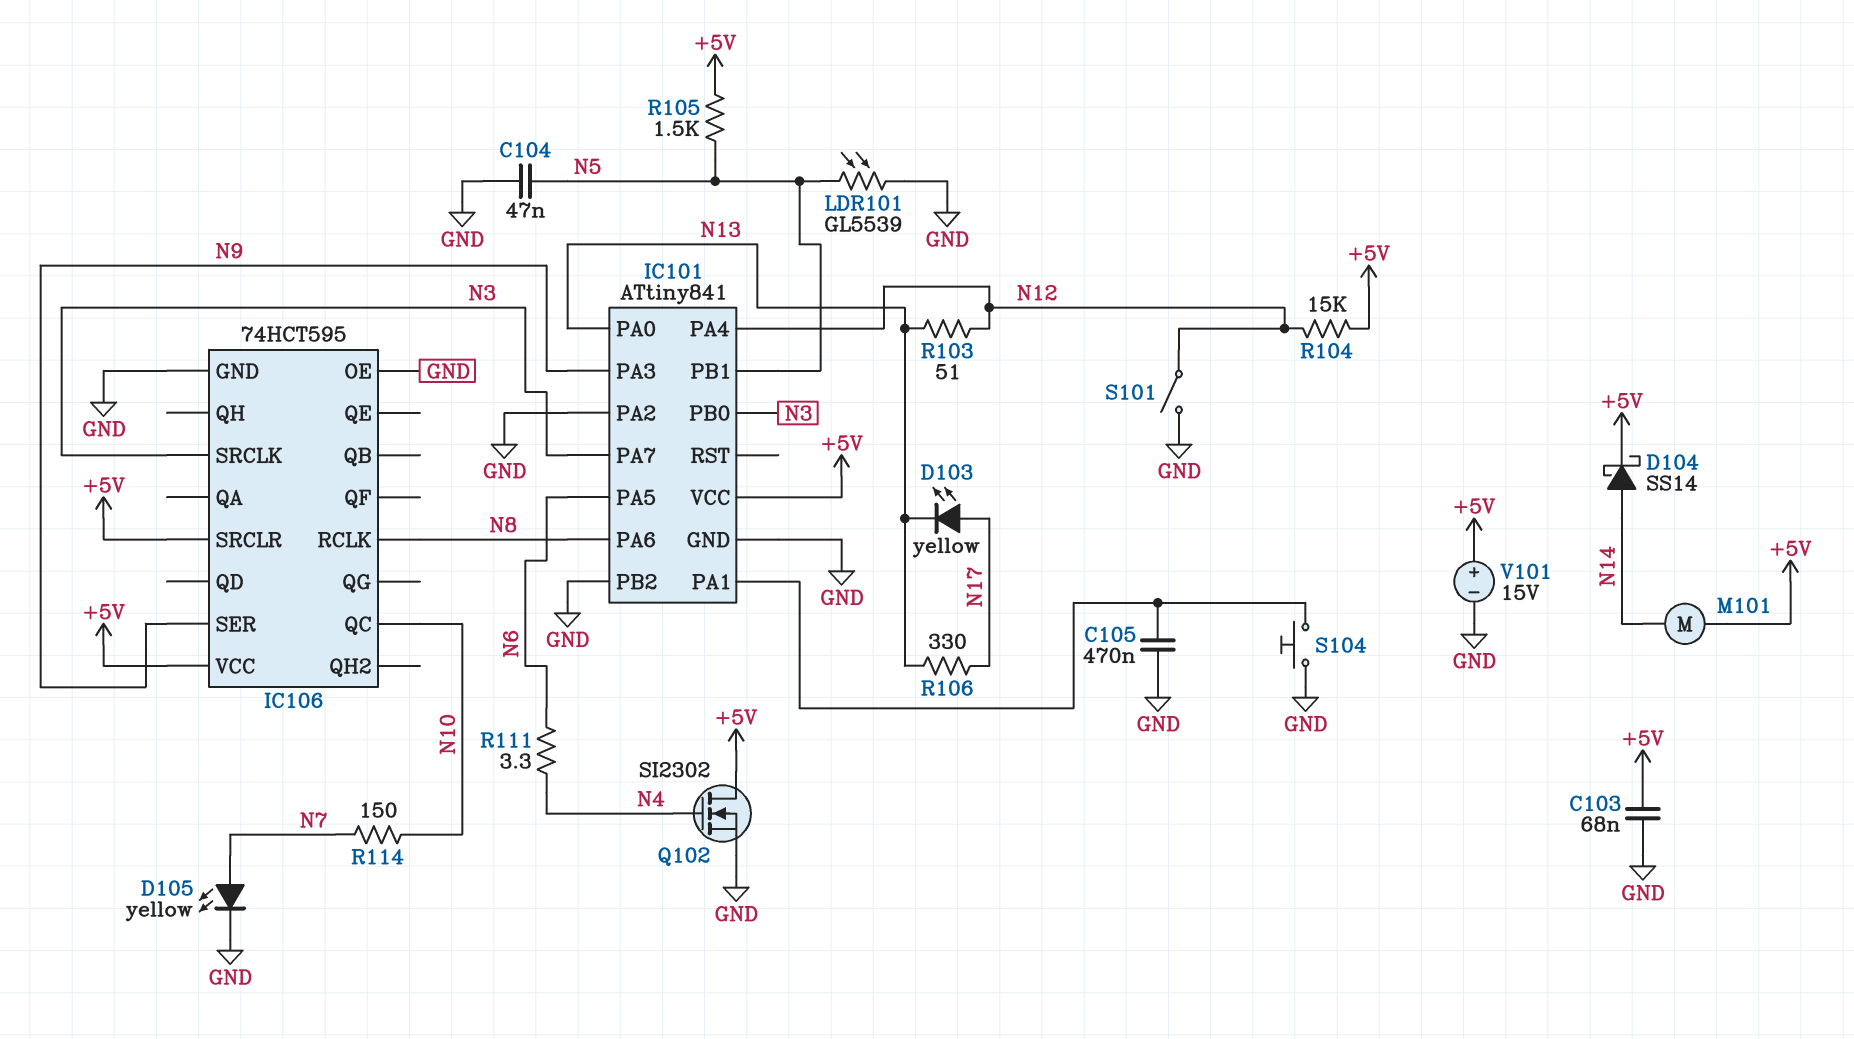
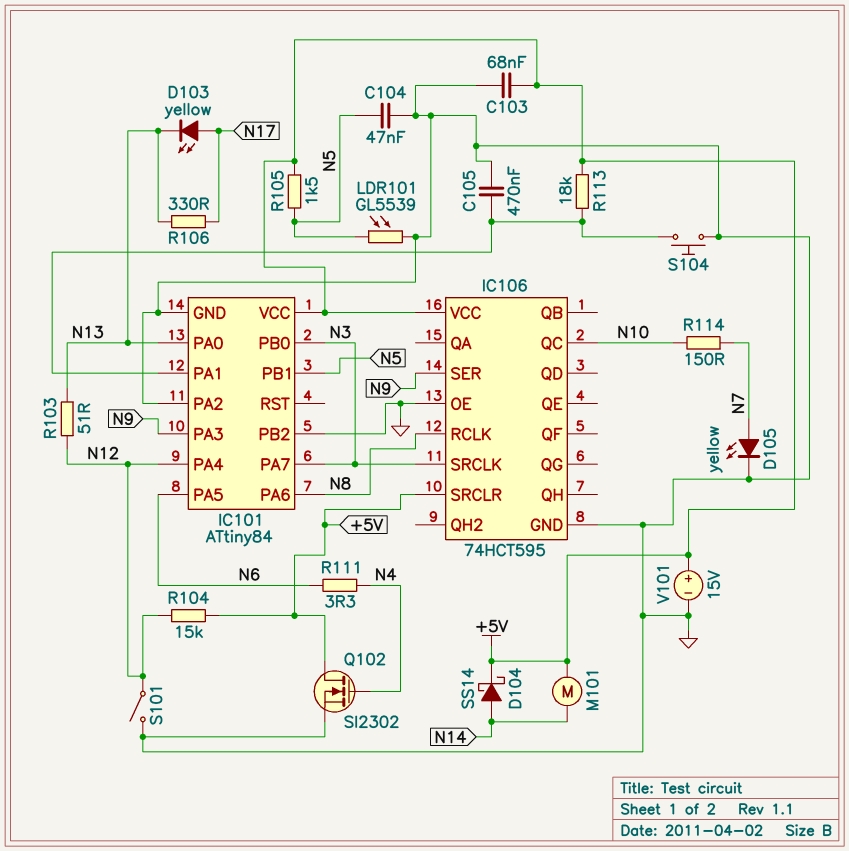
IC101: ATtiny841 -> ATtiny84
R113: none -> 18k (+5V, IC101/PA1)

